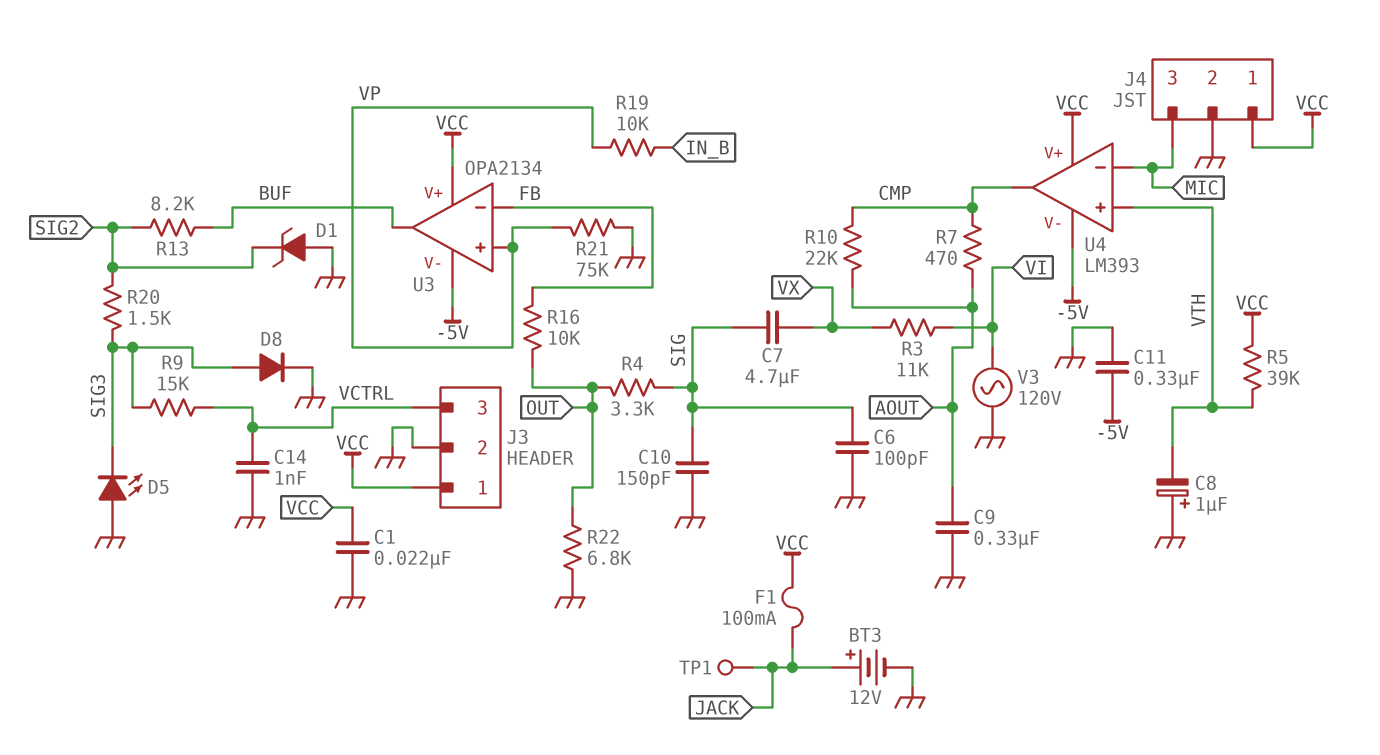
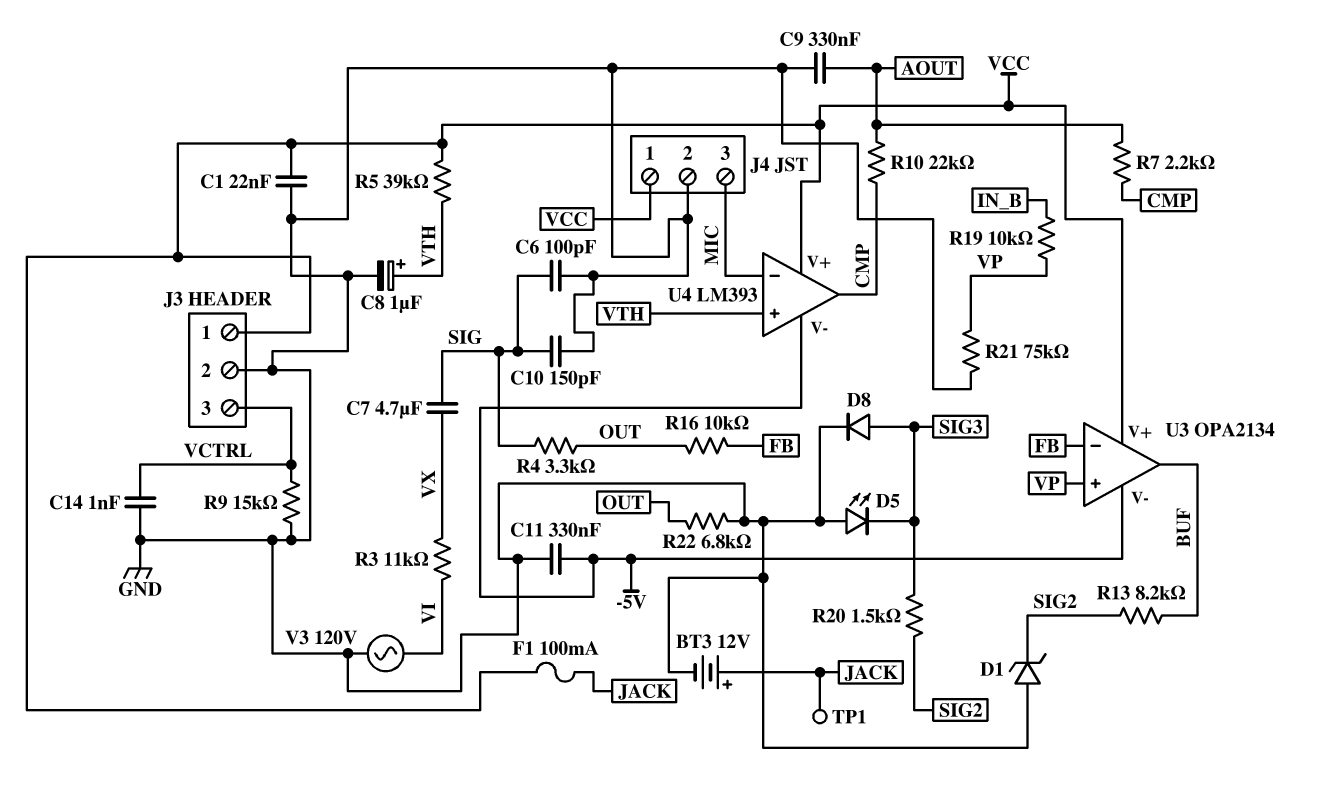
C8: 1uF (plus GND, minus VTH) -> 1uF (plus VTH, minus GND)
R7: 470 (AOUT, CMP) -> 2.2k (AOUT, CMP)
R9: 15k (SIG3, VCTRL) -> 15k (GND, VCTRL)

